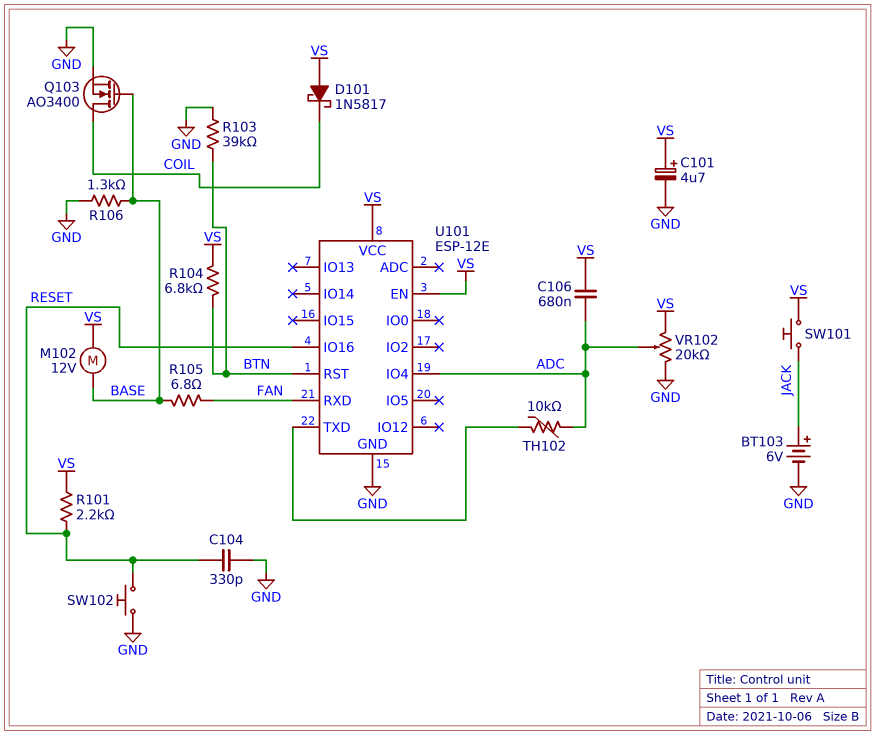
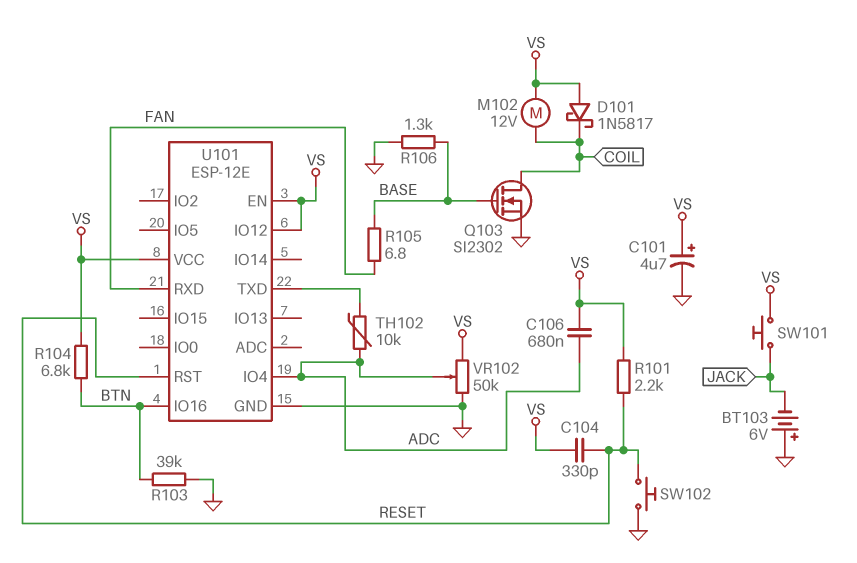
BT103: 6V (plus JACK, minus GND) -> 6V (plus GND, minus JACK)
C104: 330pF (GND, RESET) -> 330pF (RESET, VS)
M102: motor 12V (BASE, VS) -> motor 12V (COIL, VS)
Q103: NMOS AO3400 (G BASE, D COIL, S GND) -> NMOS SI2302 (G BASE, D COIL, S GND)
U101 pin IO12: none -> VS
U101 pin IO16: RESET -> BTN
U101 pin RST: BTN -> RESET
VR102: 20k (GND, VS, wiper ADC) -> 50k (GND, VS, wiper ADC)

